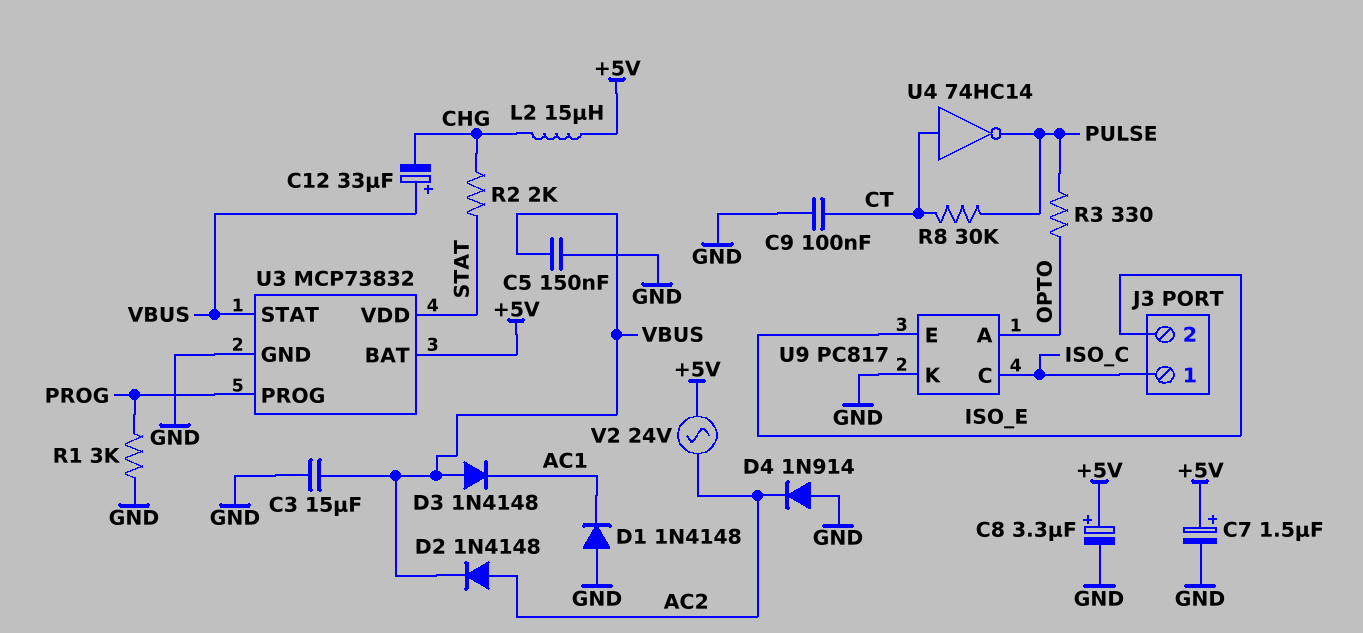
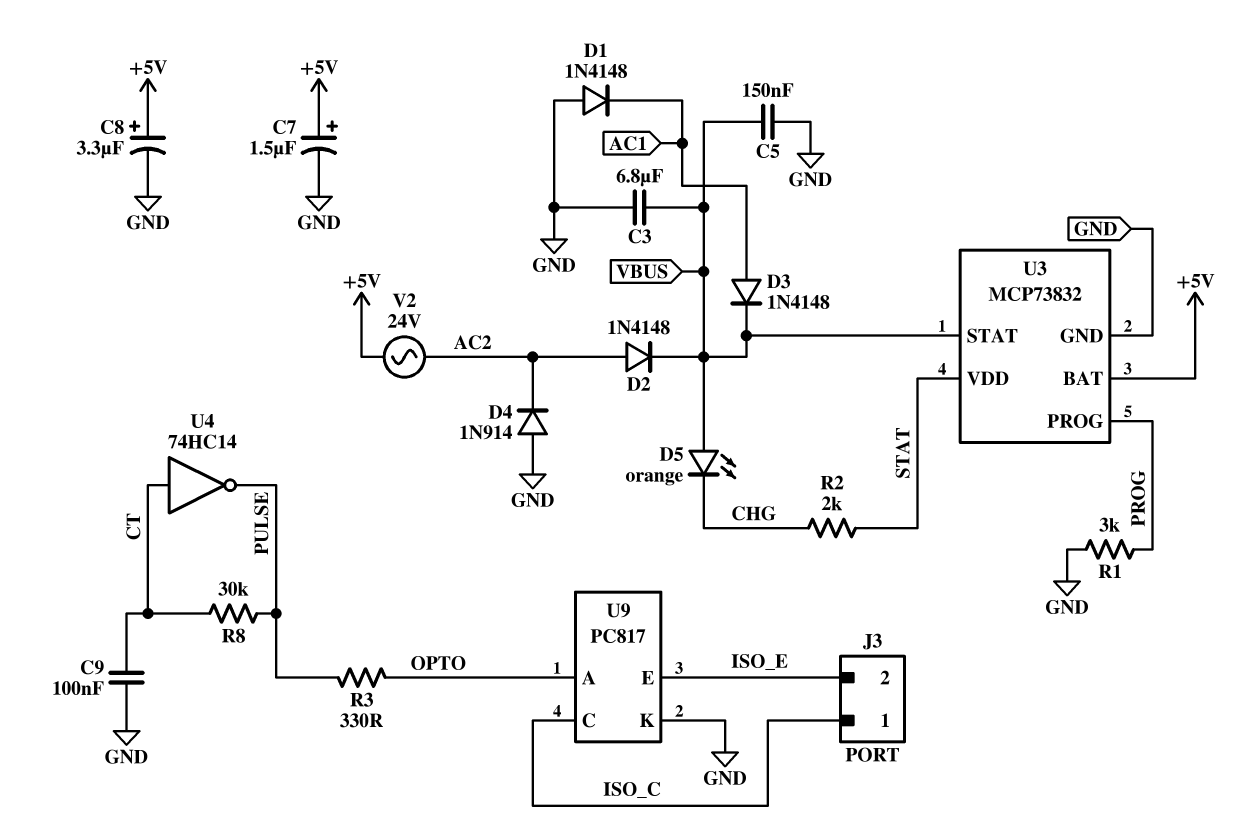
C3: 15uF (GND, VBUS) -> 6.8uF (GND, VBUS)
C12: 33uF (plus VBUS, minus CHG) -> none
D3: diode 1N4148 (A VBUS, K AC1) -> diode 1N4148 (A AC1, K VBUS)
D5: none -> LED orange (A VBUS, K CHG)
L2: 15uH (+5V, CHG) -> none

